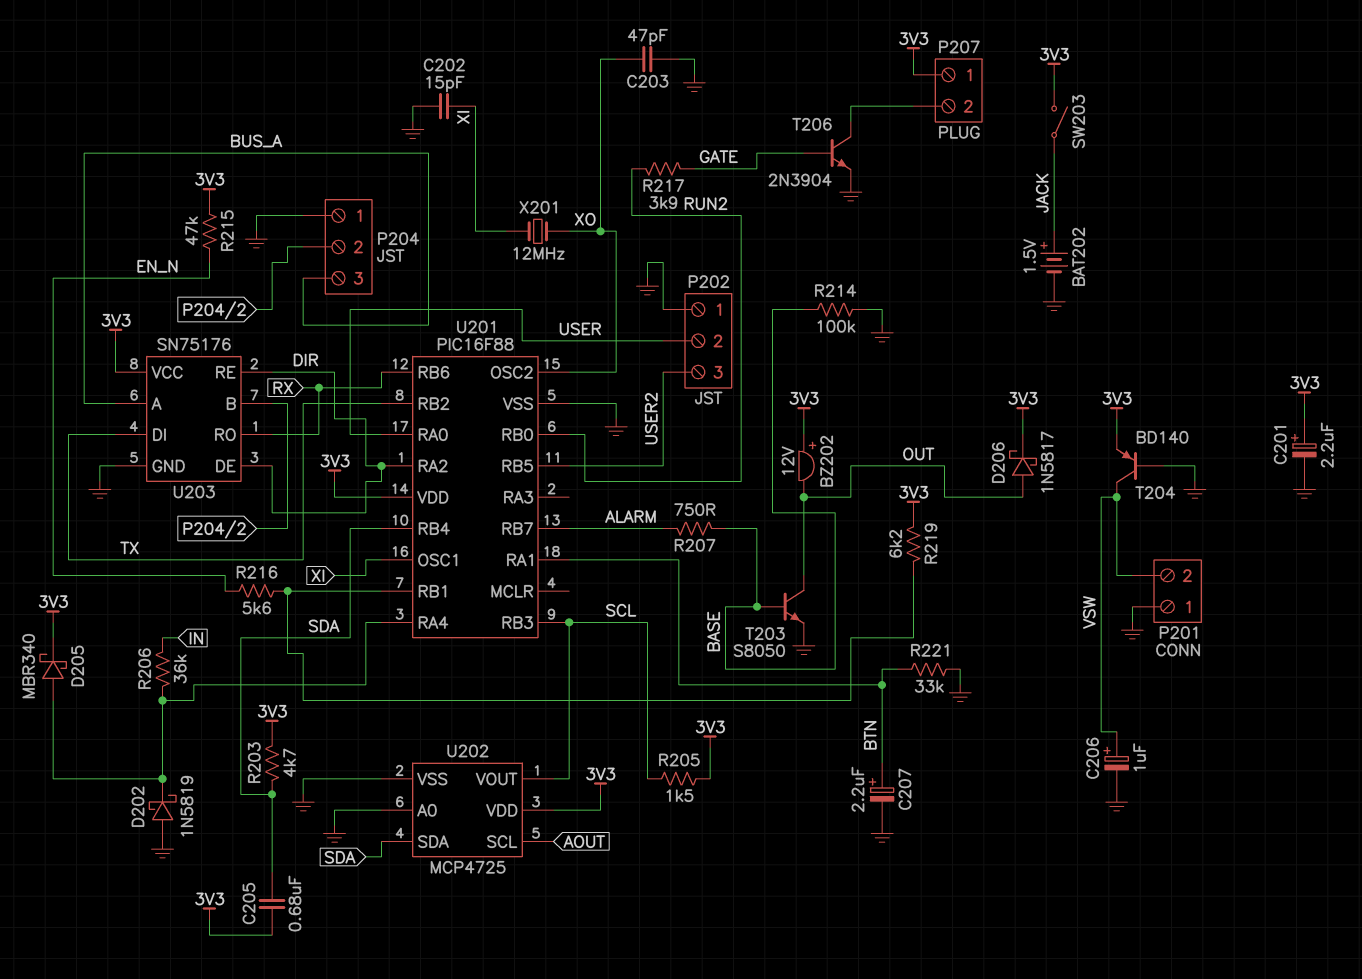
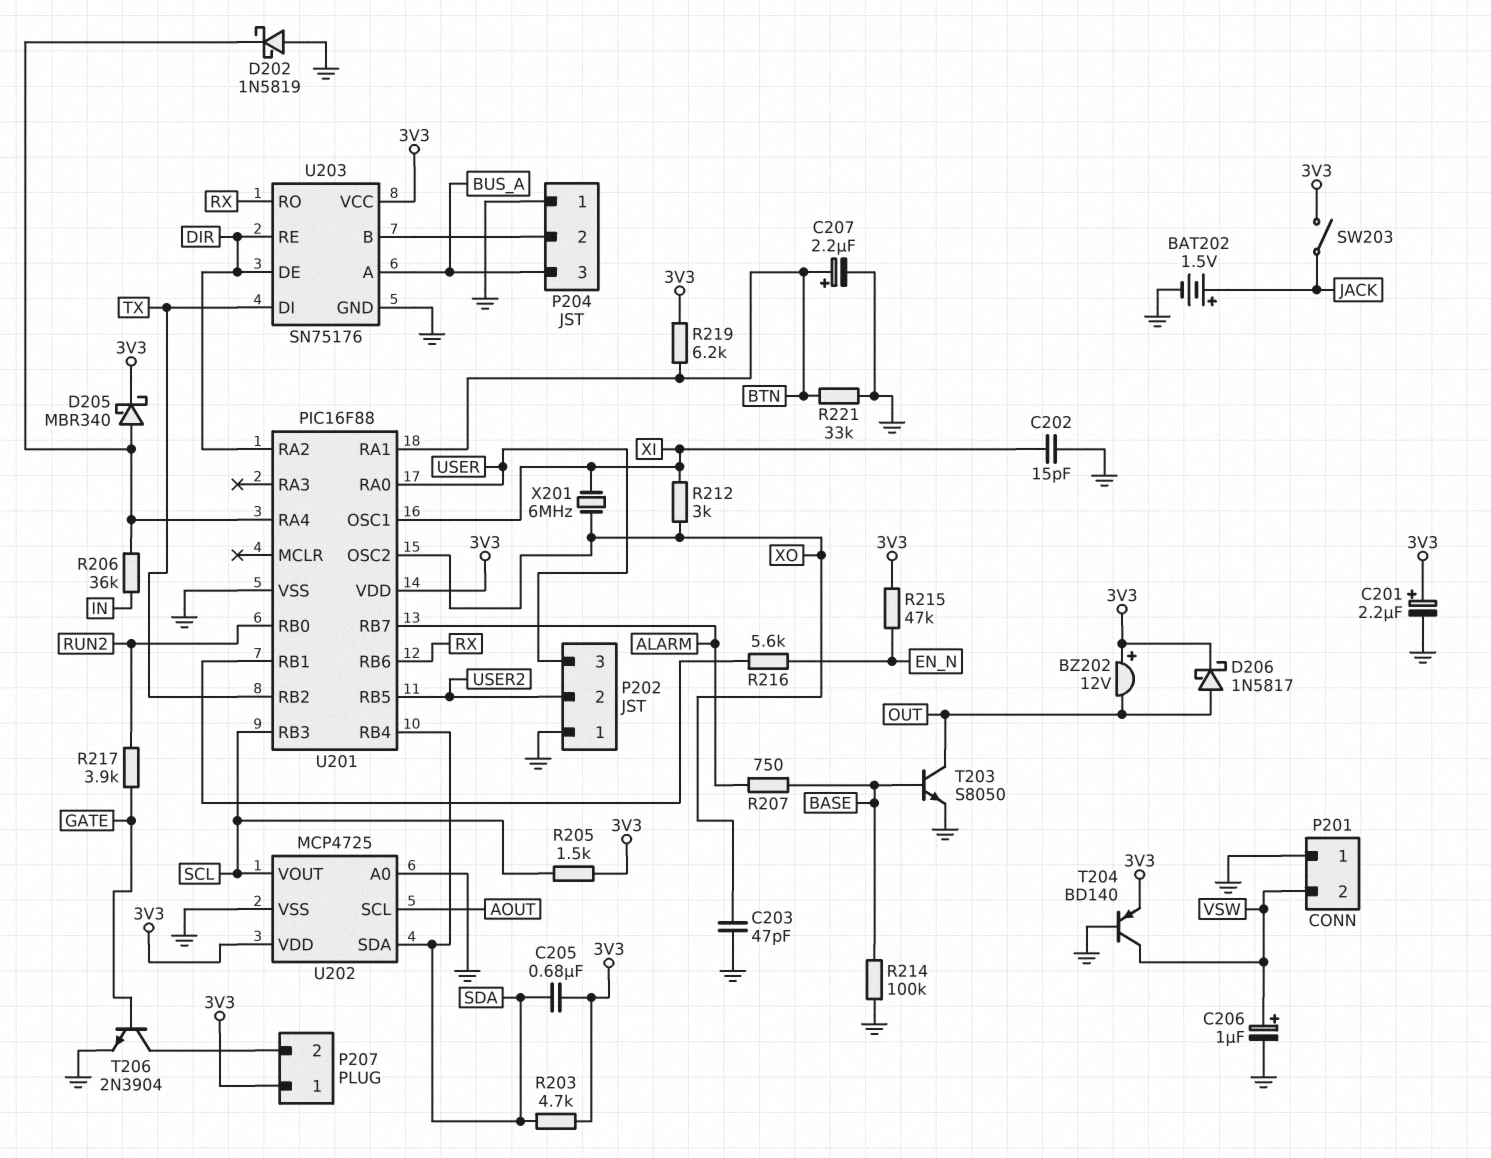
P202 pin 2: USER -> USER2
P202 pin 3: USER2 -> USER
R212: none -> 3k (XI, XO)
R219: 6.2k (3V3, U201/RB1) -> 6.2k (3V3, BTN)
X201: 12MHz (XI, XO) -> 6MHz (XI, XO)

